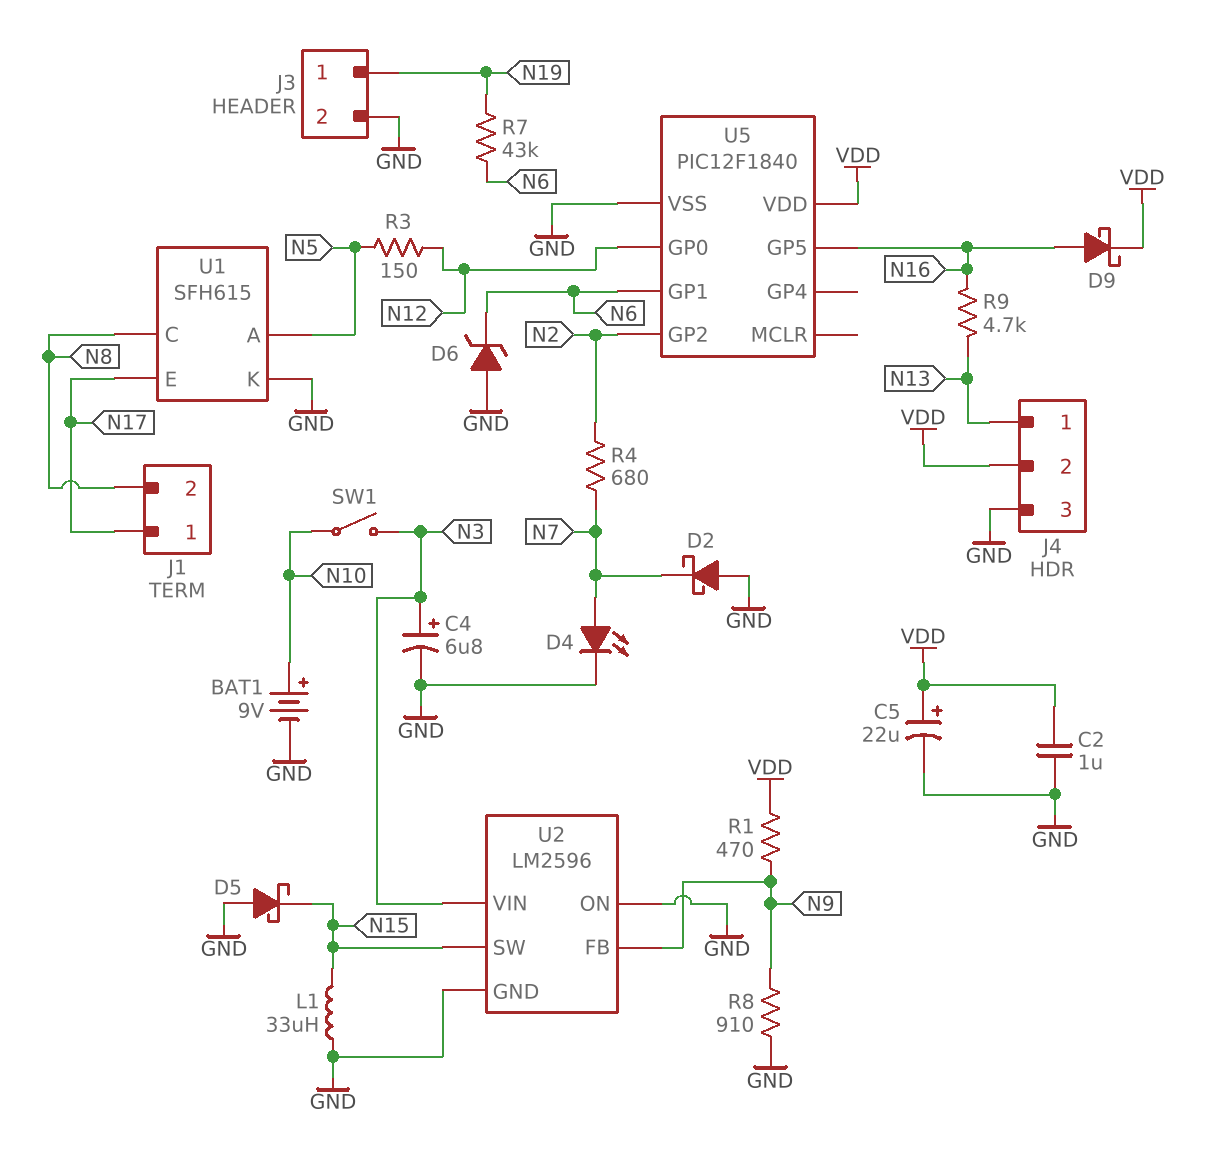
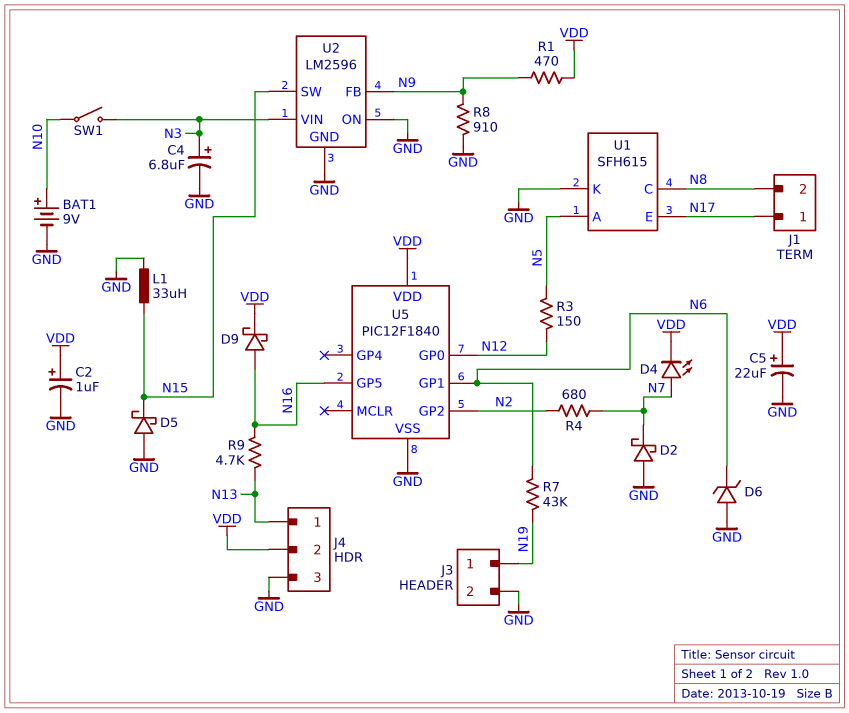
C2: 1uF (GND, VDD) -> 1uF (plus VDD, minus GND)
D4: LED (A N7, K GND) -> LED (A N7, K VDD)

